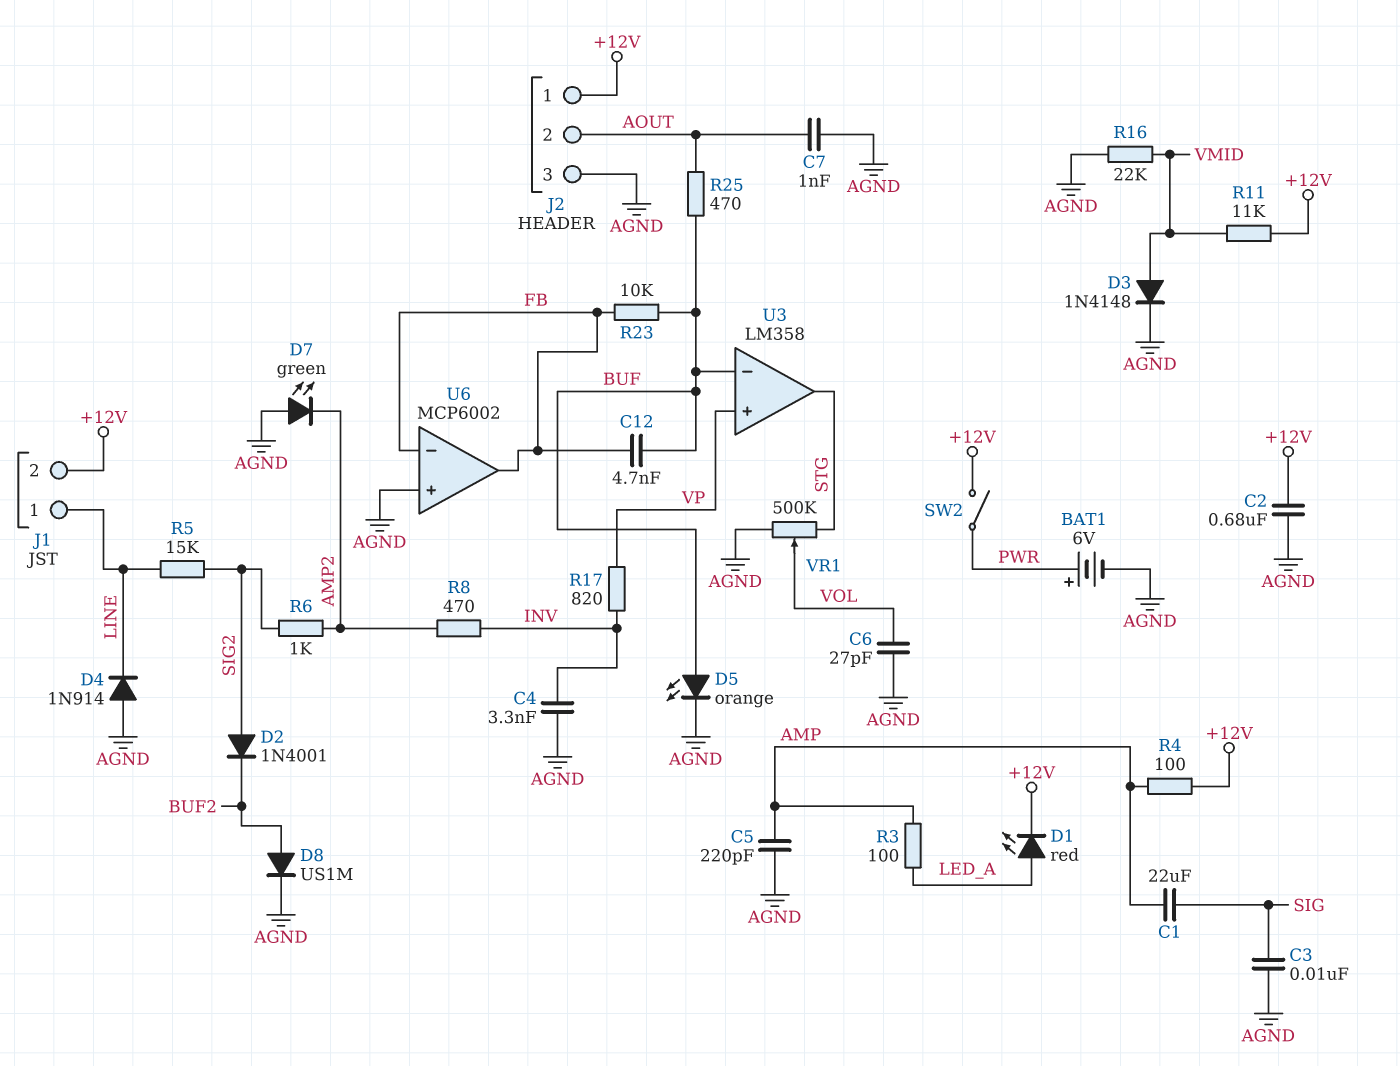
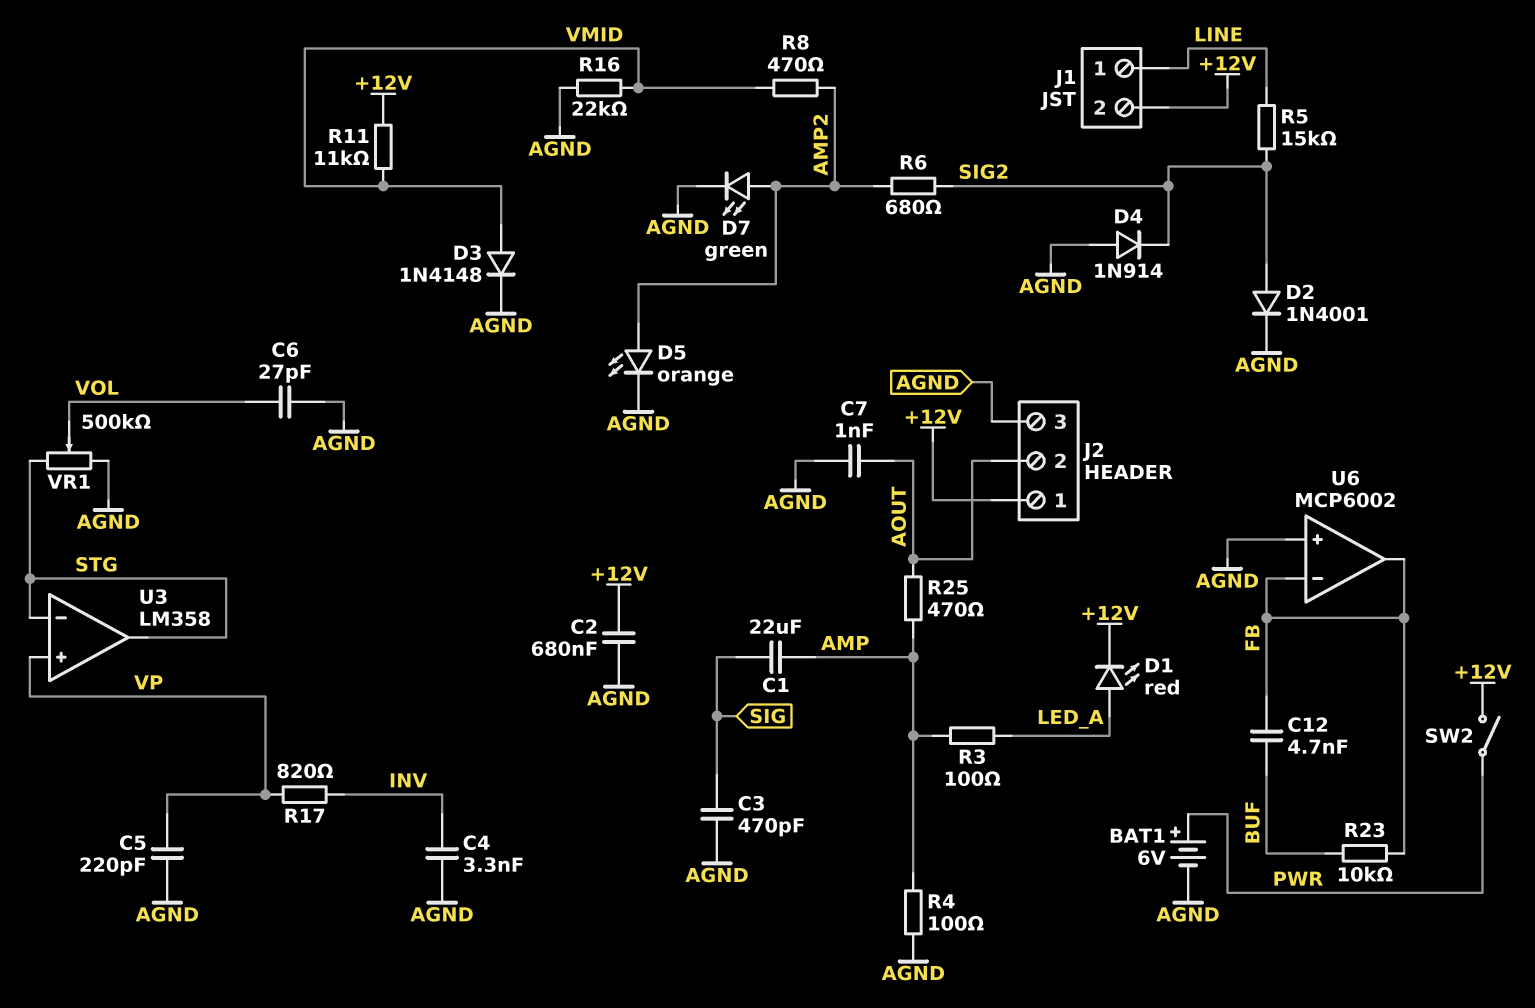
C3: 10nF (AGND, SIG) -> 470pF (AGND, SIG)
C5: 220pF (AGND, AMP) -> 220pF (AGND, VP)
D2: diode 1N4001 (A SIG2, K BUF2) -> diode 1N4001 (A SIG2, K AGND)
D4: diode 1N914 (A AGND, K LINE) -> diode 1N914 (A AGND, K SIG2)
D5: LED orange (A BUF, K AGND) -> LED orange (A AMP2, K AGND)
D7: LED green (A AGND, K AMP2) -> LED green (A AMP2, K AGND)
D8: diode US1M (A BUF2, K AGND) -> none
R4: 100 (+12V, AMP) -> 100 (AGND, AMP)
R6: 1k (AMP2, SIG2) -> 680 (AMP2, SIG2)
R8: 470 (AMP2, INV) -> 470 (AMP2, VMID)
R25: 470 (AOUT, BUF) -> 470 (AMP, AOUT)
U3 pin in-: BUF -> STG

